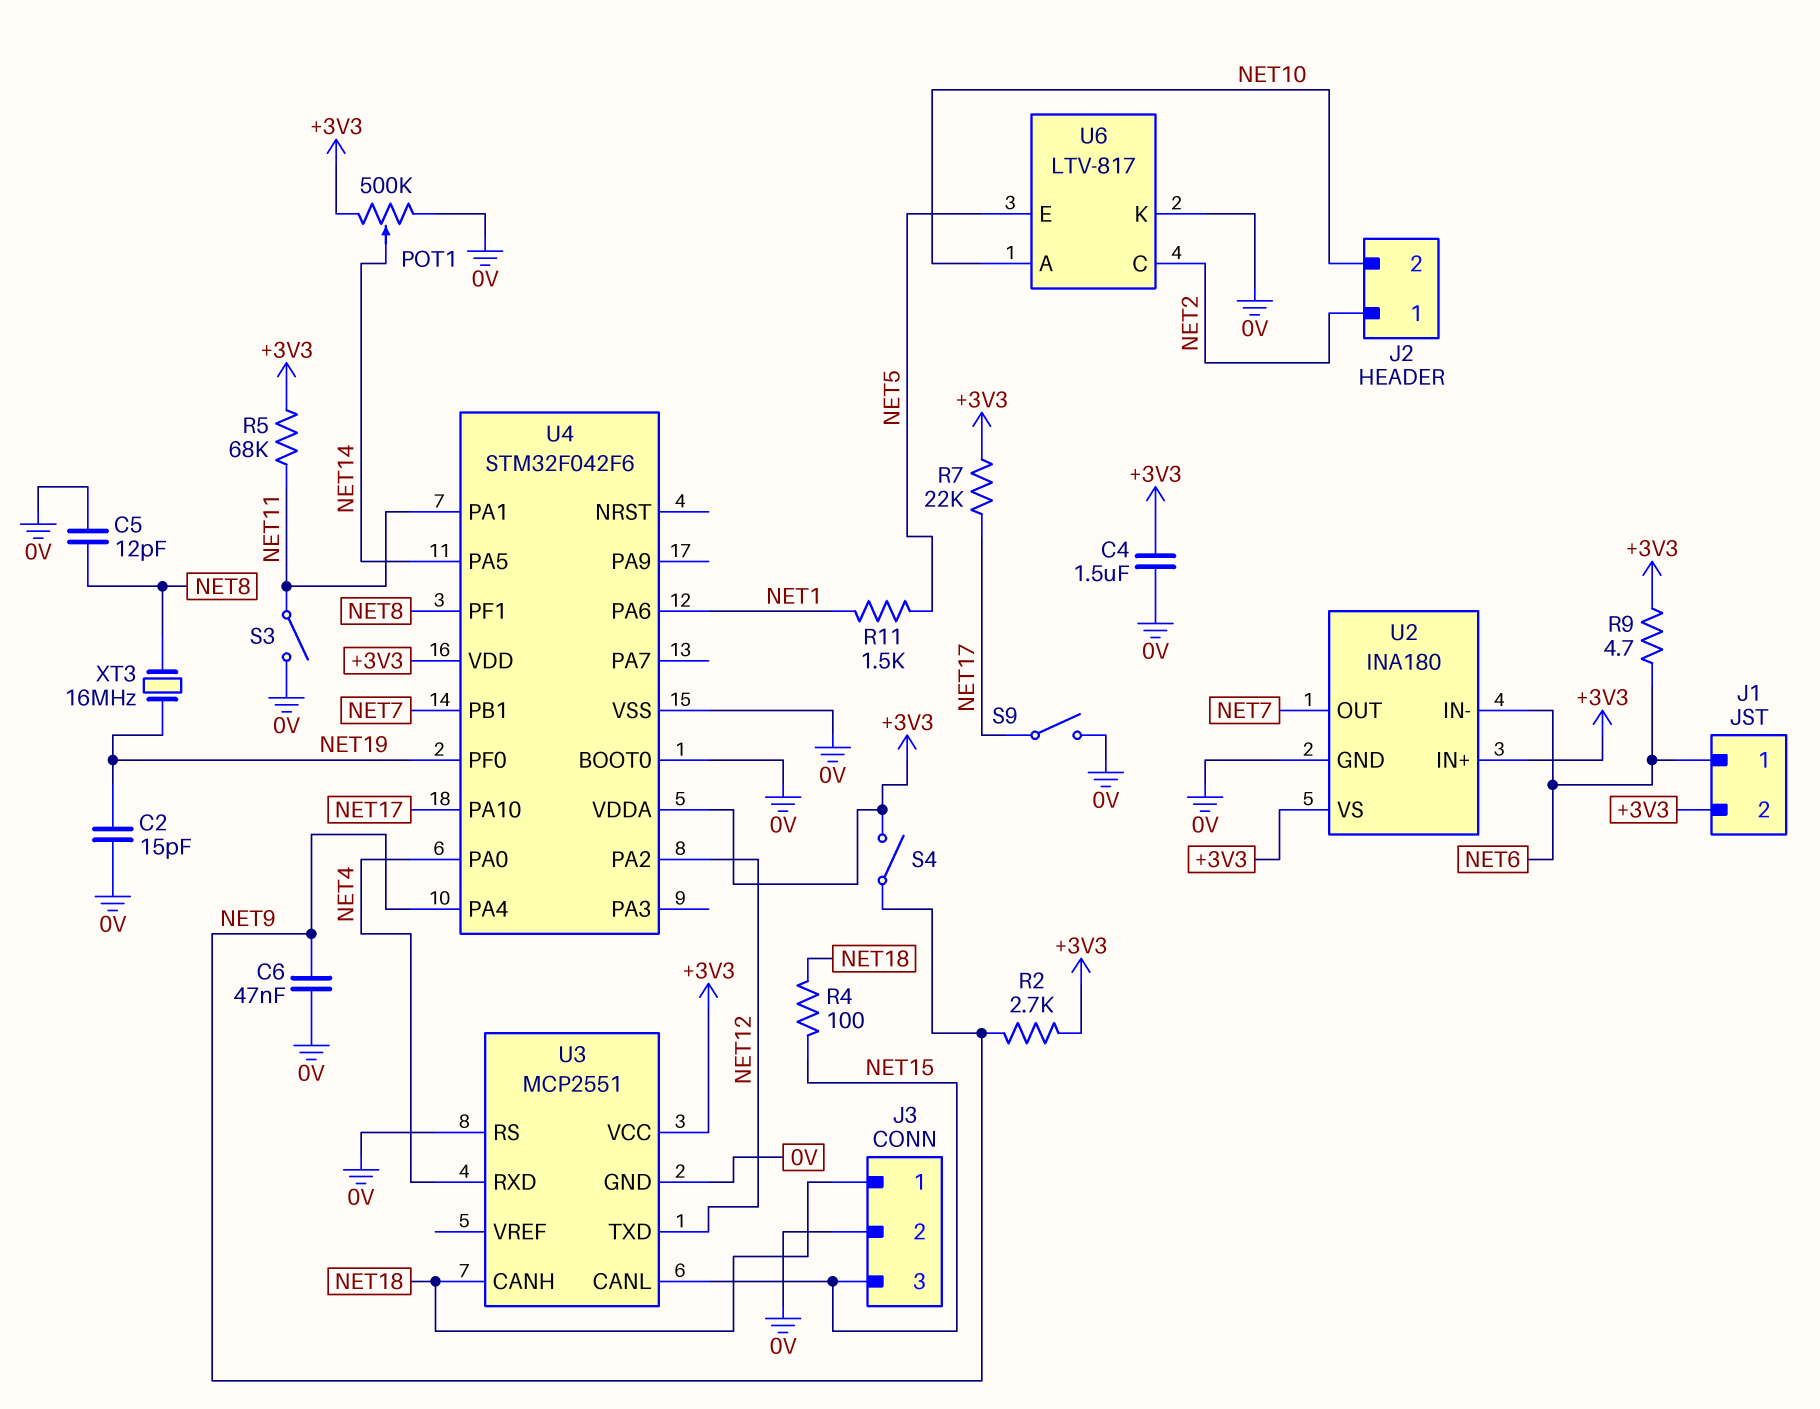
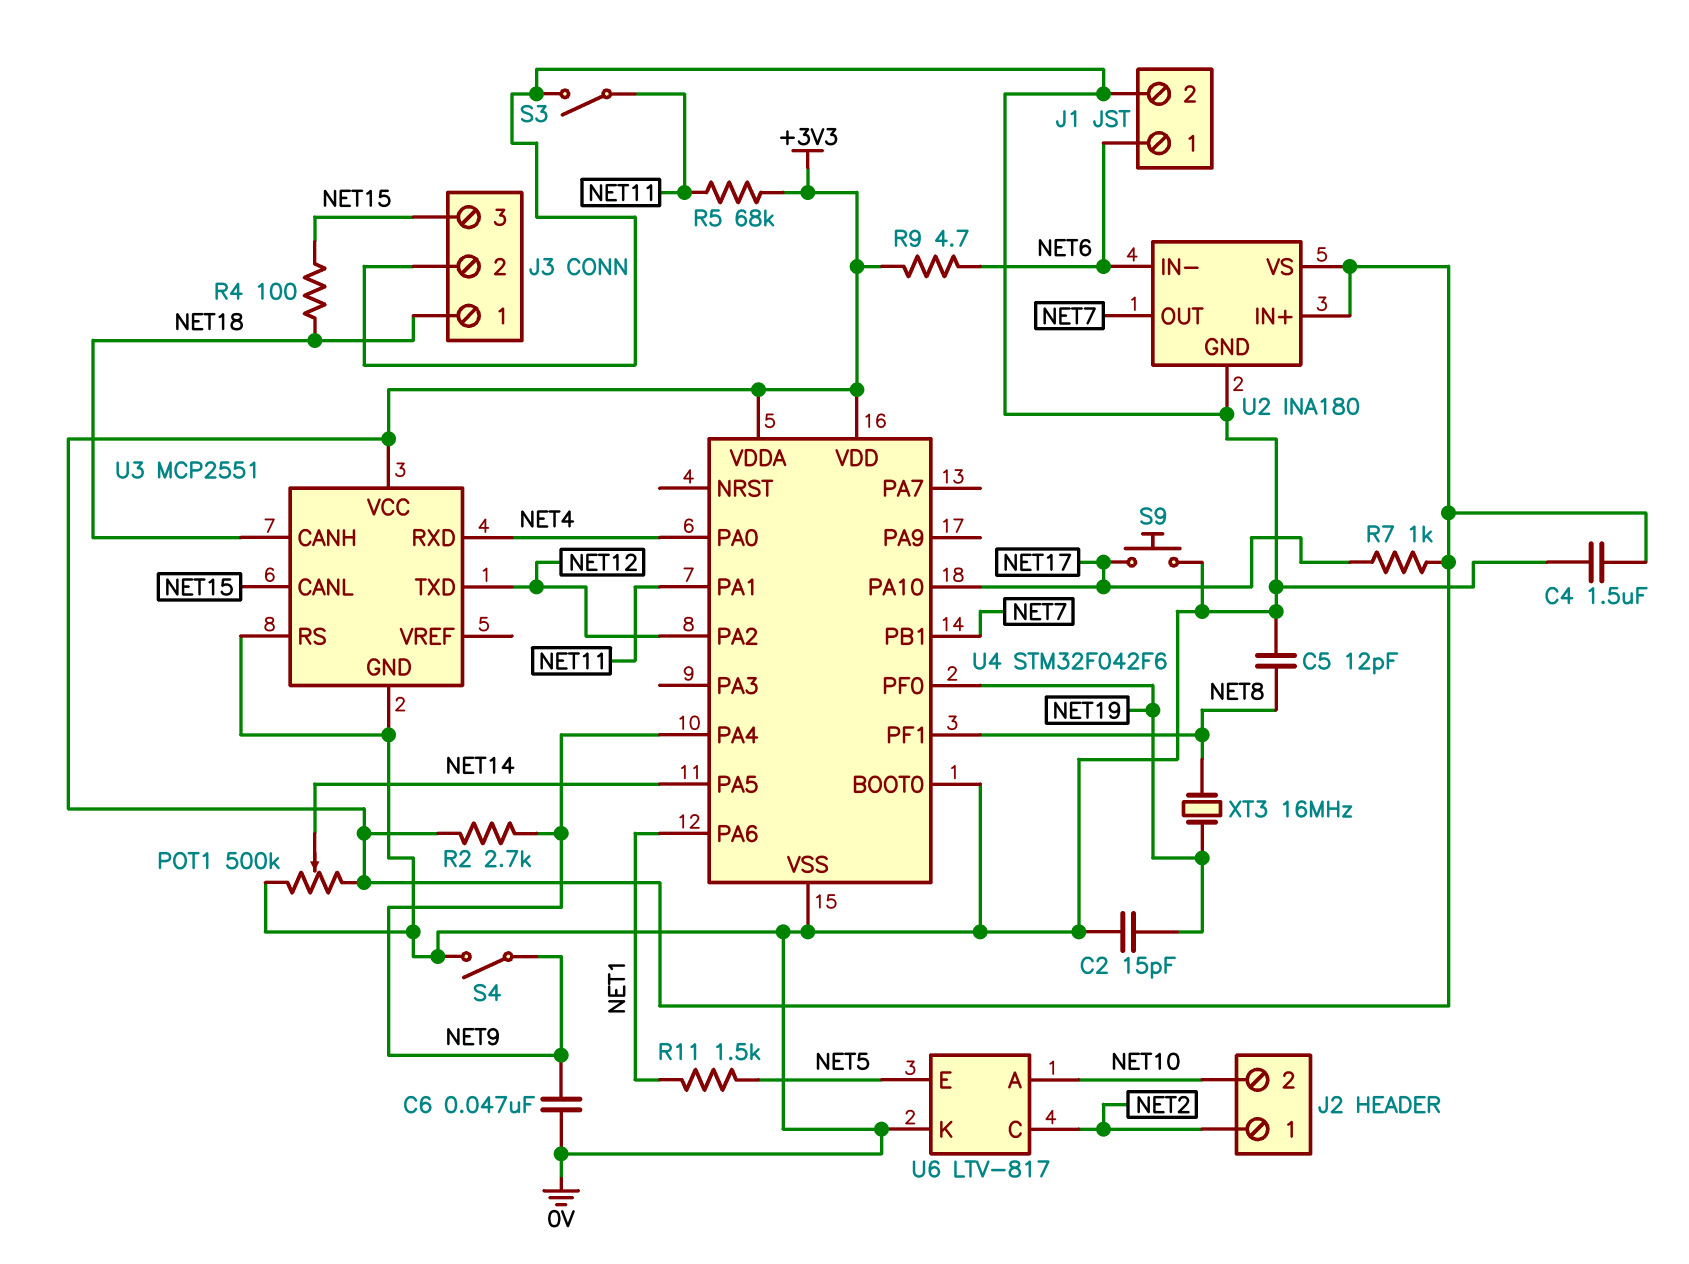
J1 pin 2: +3V3 -> 0V
R7: 22k (+3V3, NET17) -> 1k (+3V3, NET17)
S4: switch (+3V3, NET9) -> switch (0V, NET9)
S9: switch (0V, NET17) -> button (0V, NET17)

